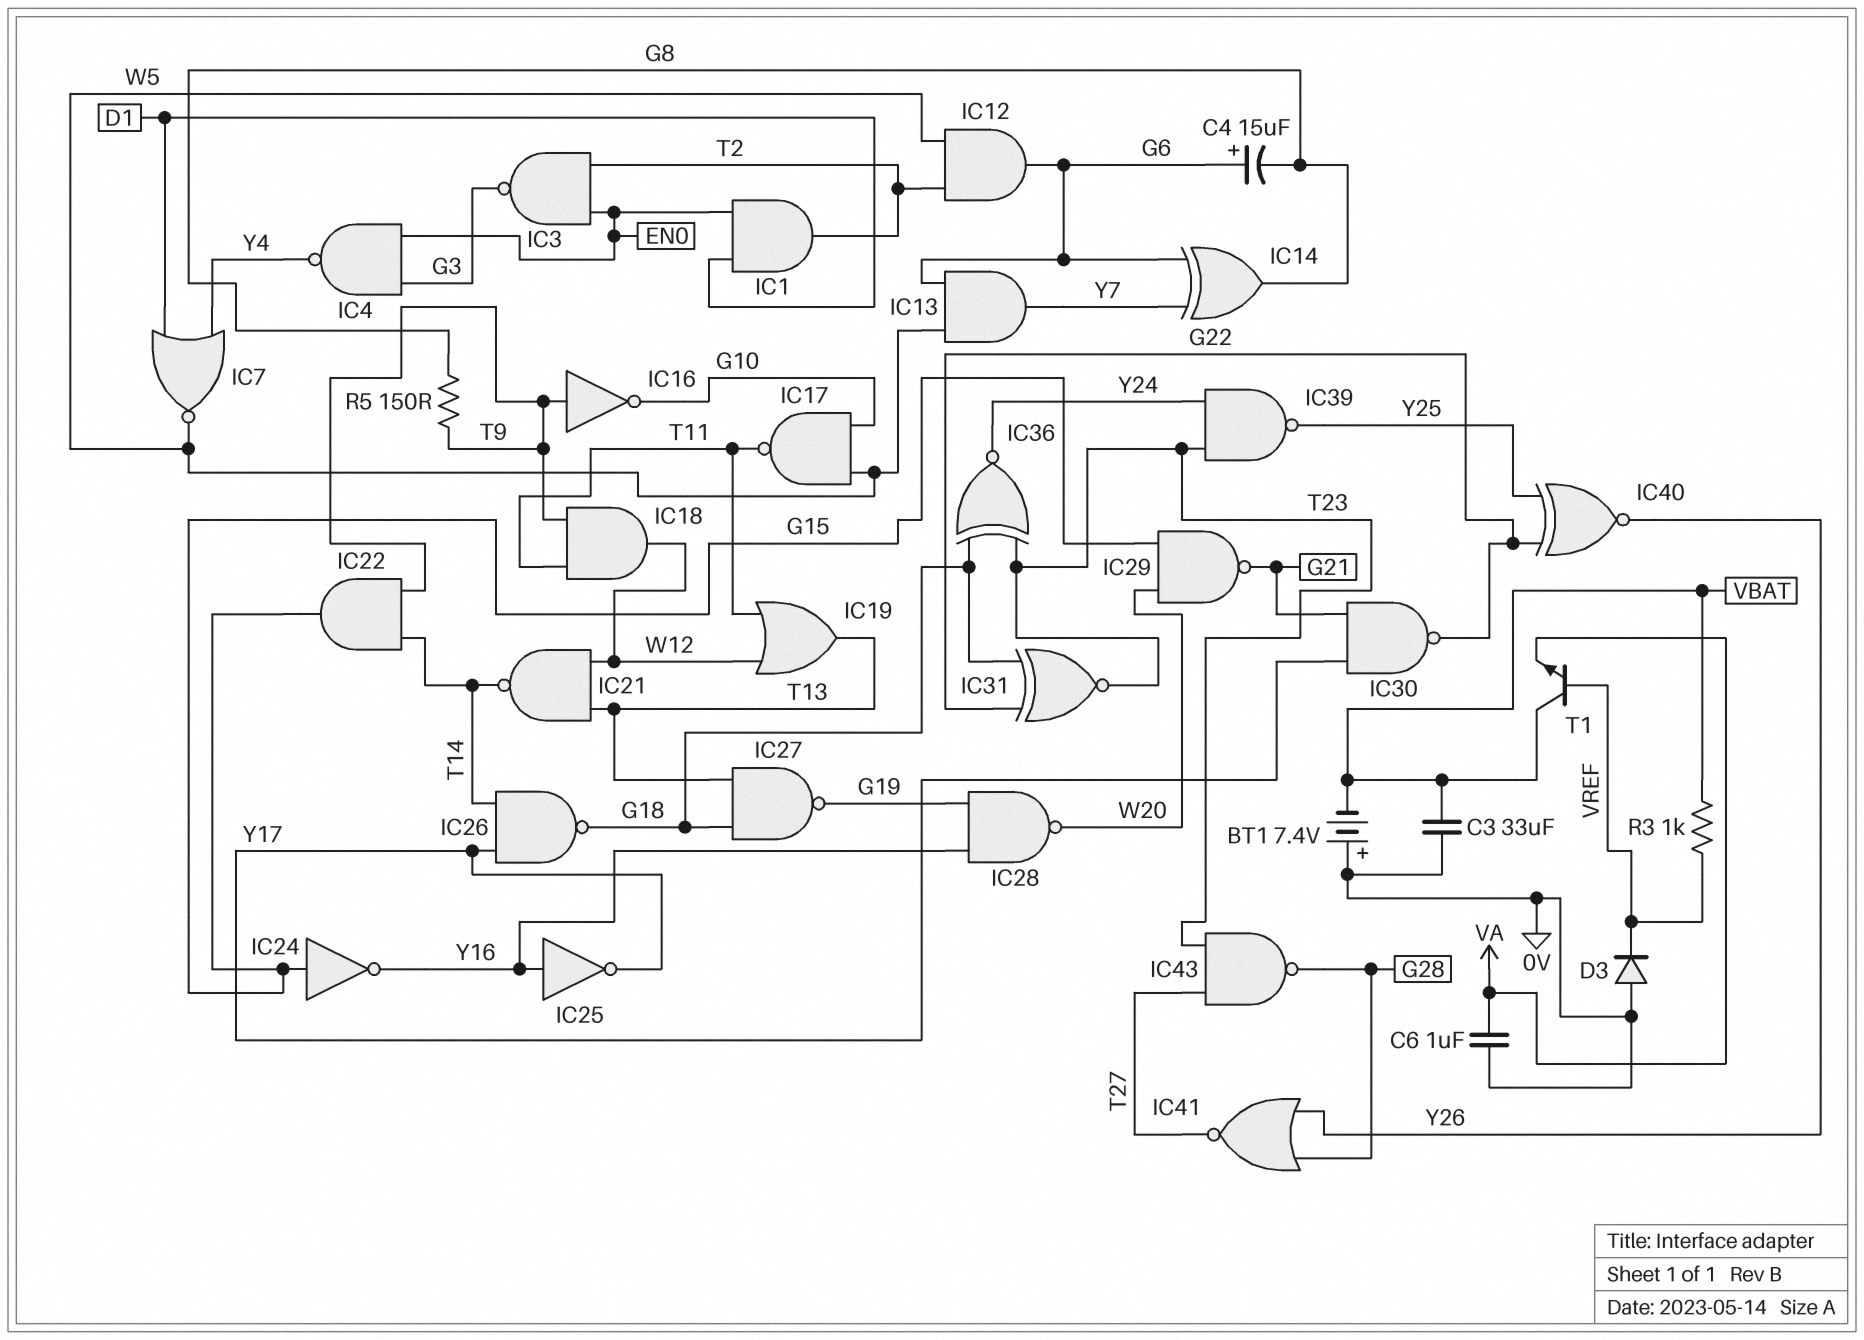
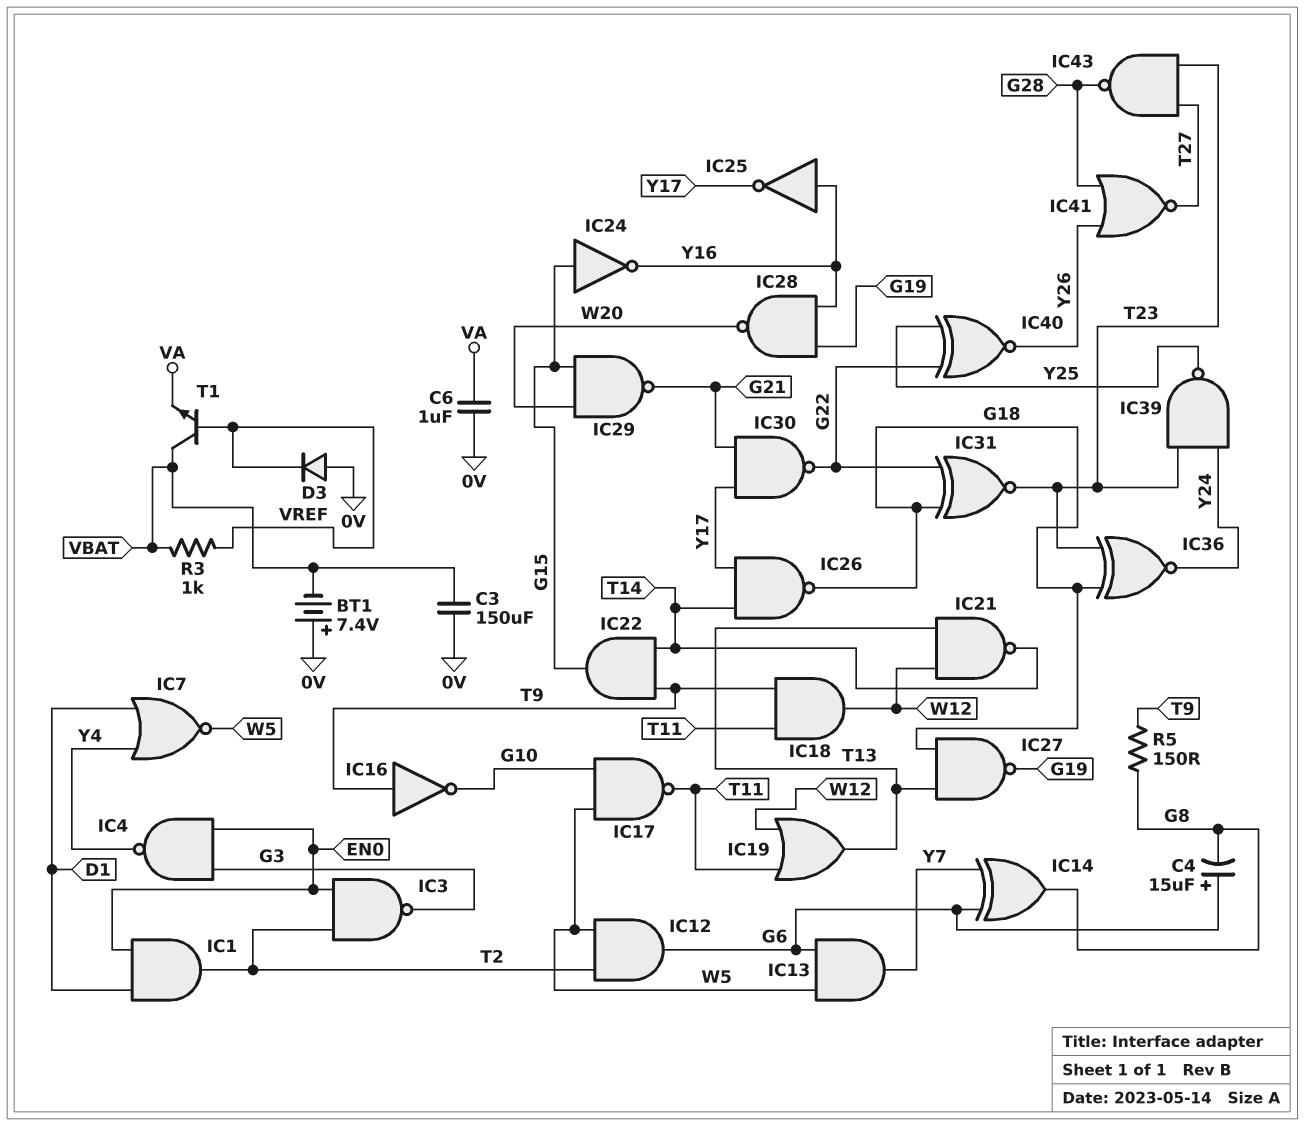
C3: 33uF (0V, VBAT) -> 150uF (0V, VBAT)

